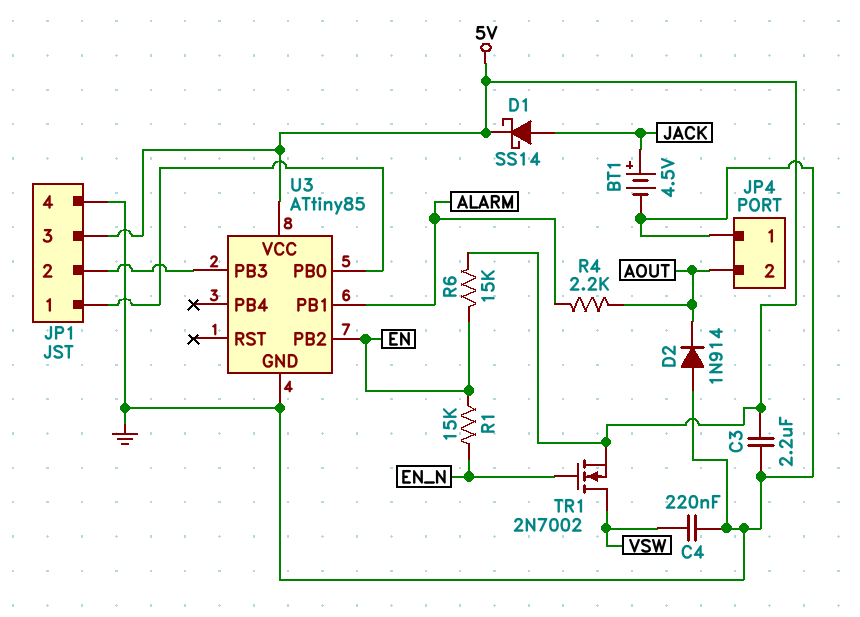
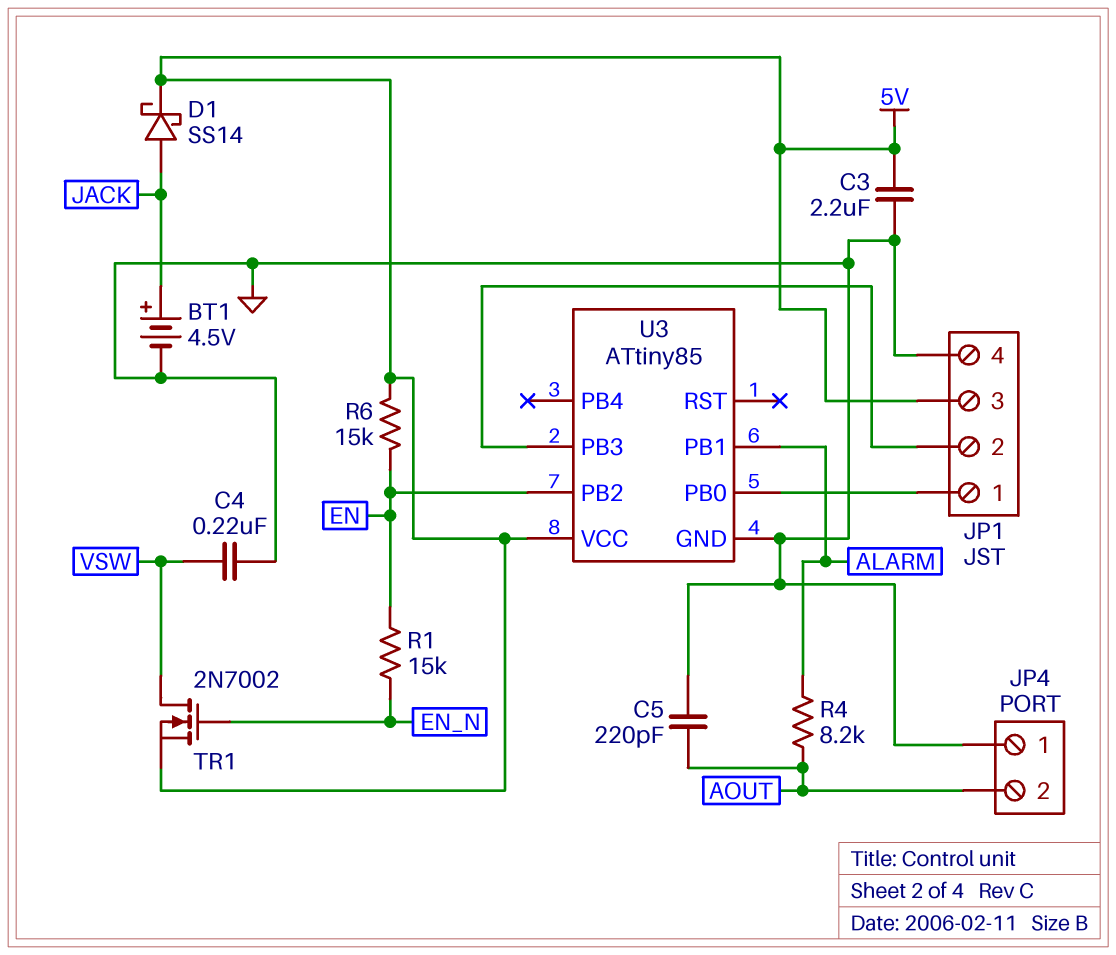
C5: none -> 220pF (AOUT, GND)
D2: diode 1N914 (A GND, K AOUT) -> none
R4: 2.2k (ALARM, AOUT) -> 8.2k (ALARM, AOUT)

